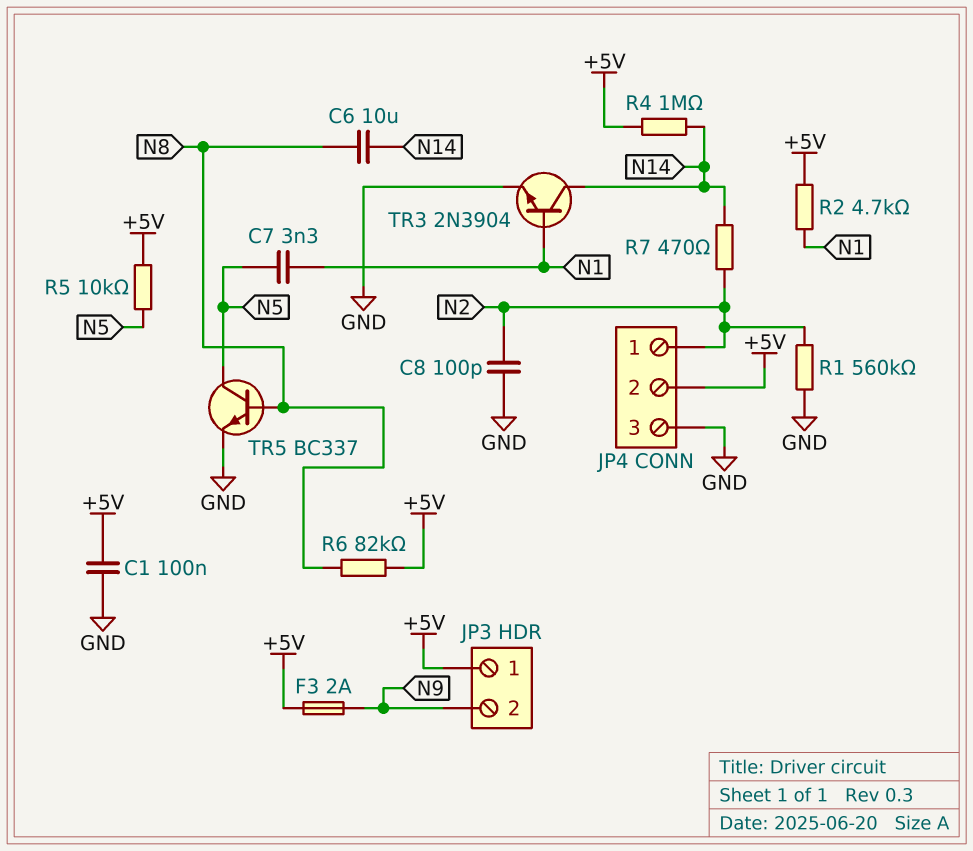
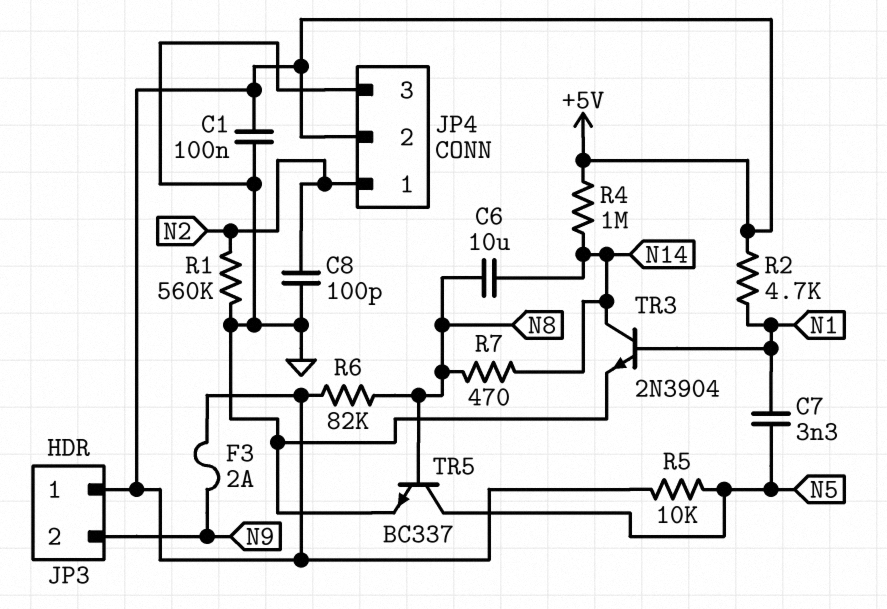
R7: 470 (N2, N14) -> 470 (N8, N14)

